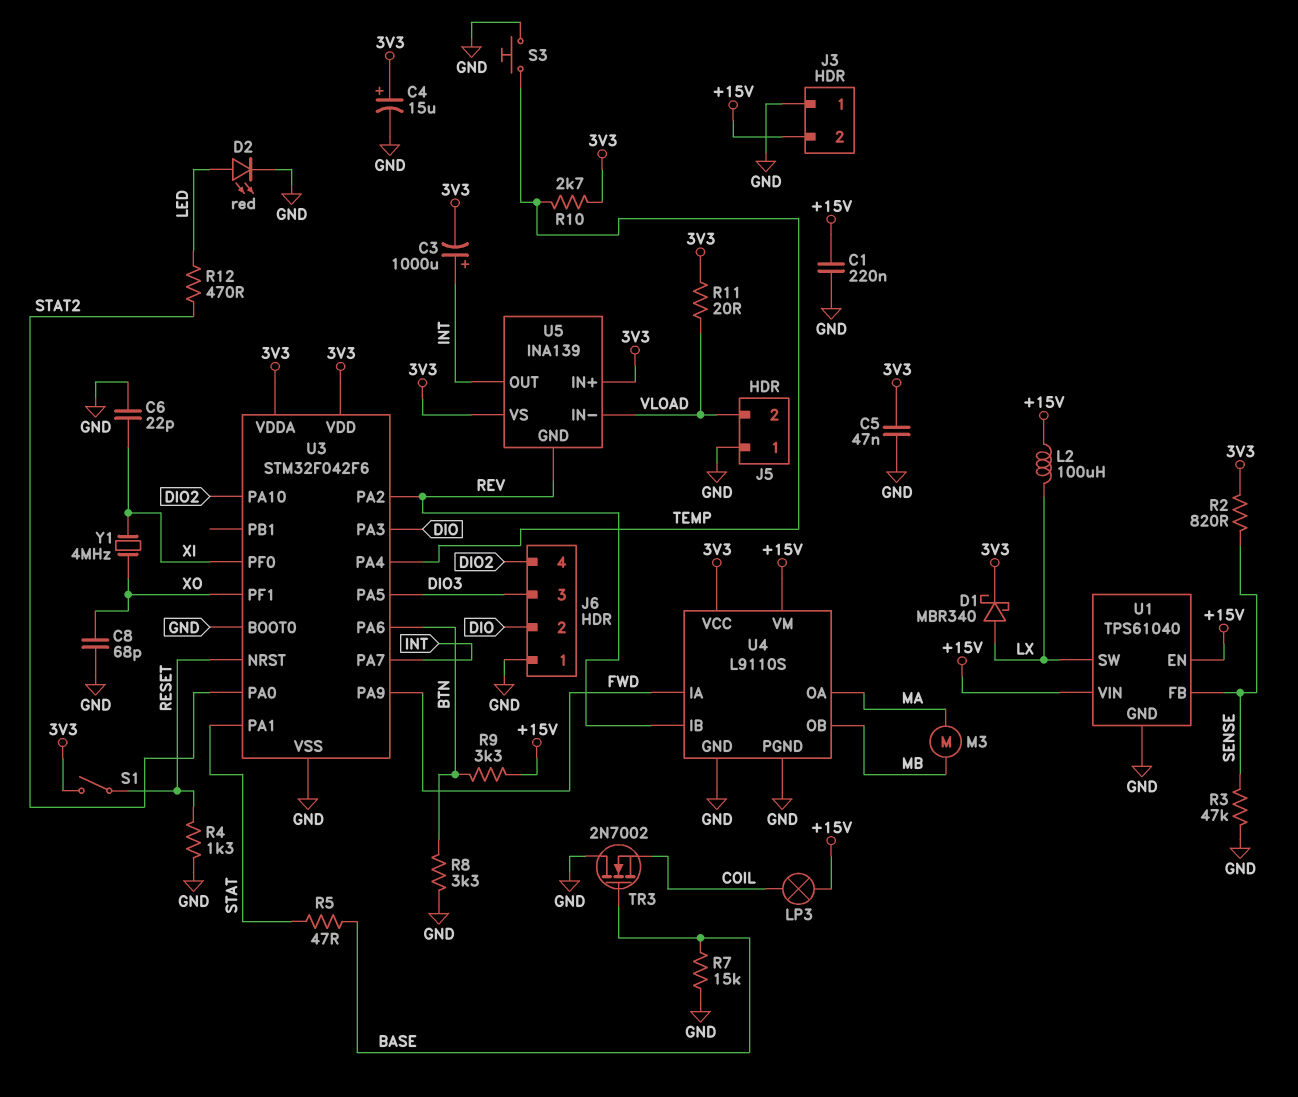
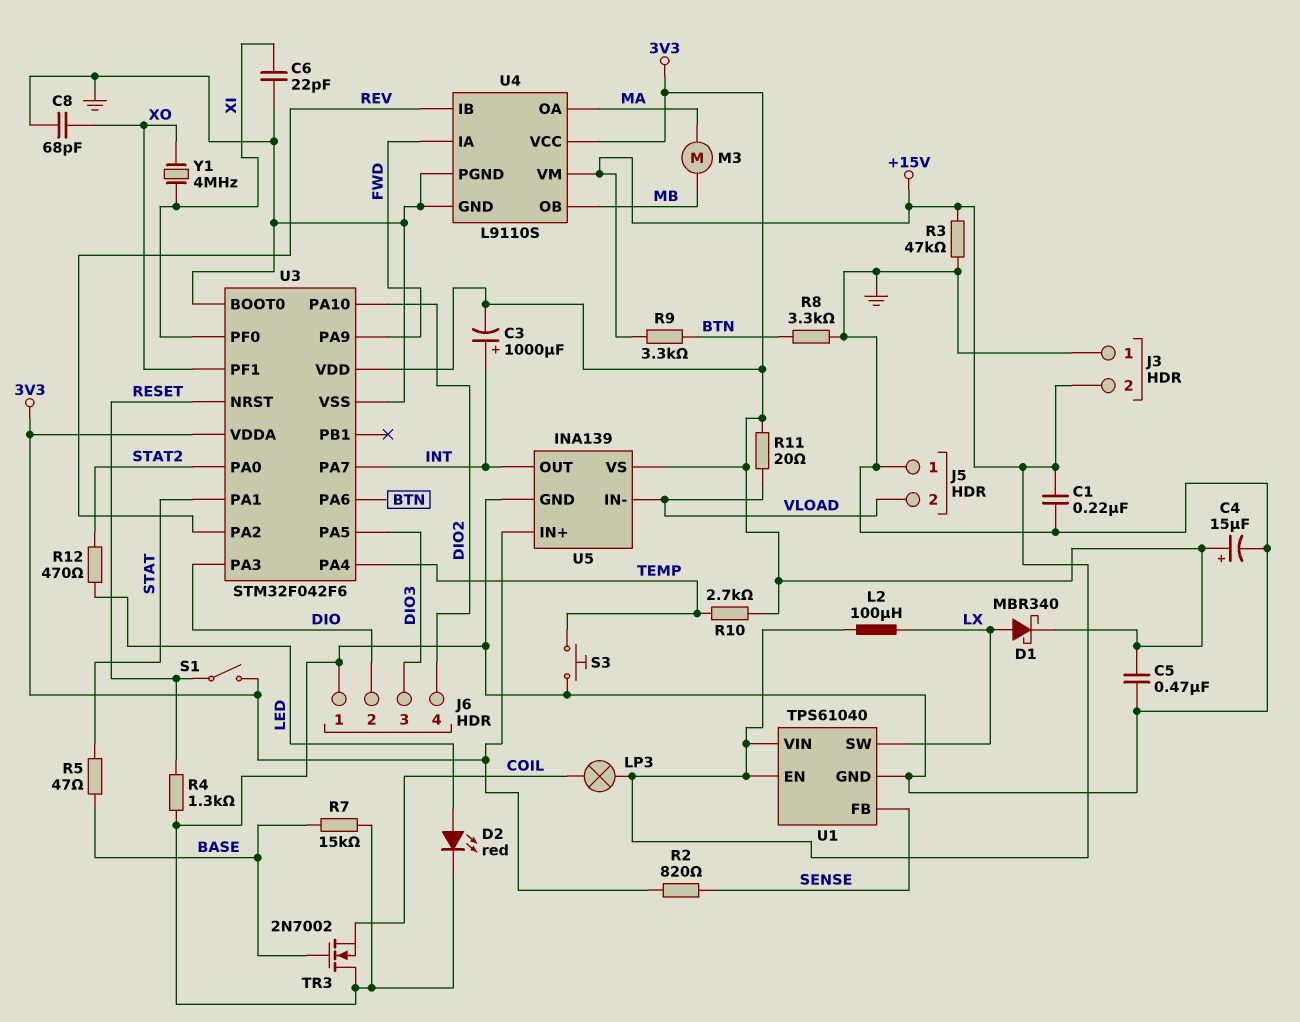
C5: 47nF (3V3, GND) -> 470nF (3V3, GND)
R3: 47k (GND, SENSE) -> 47k (+15V, GND)
U5 pin GND: REV -> GND

